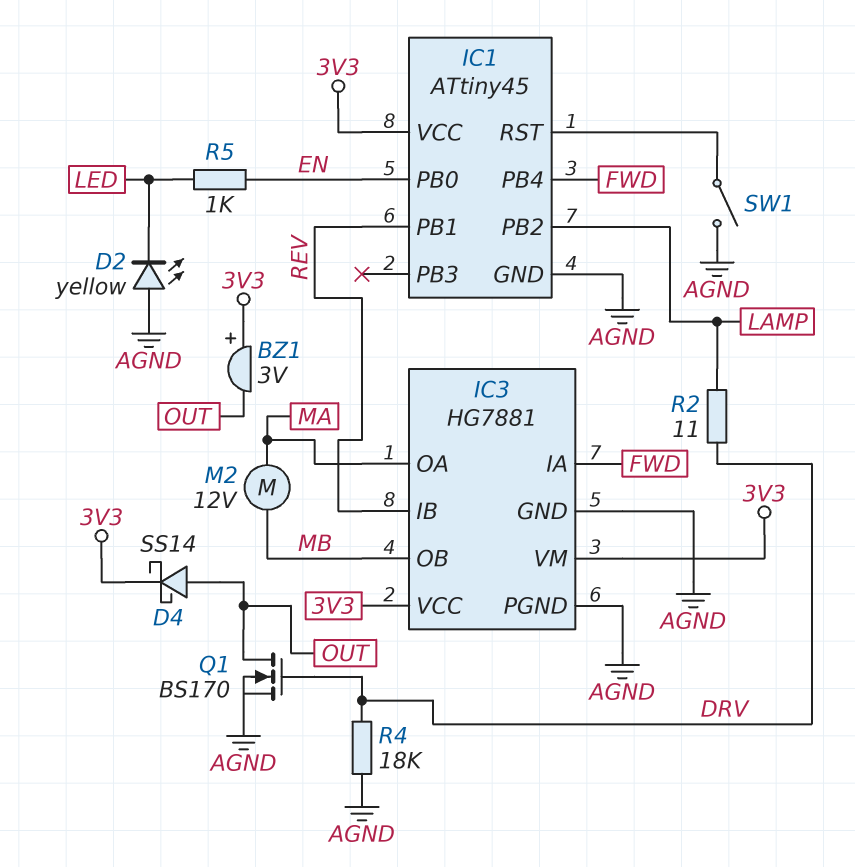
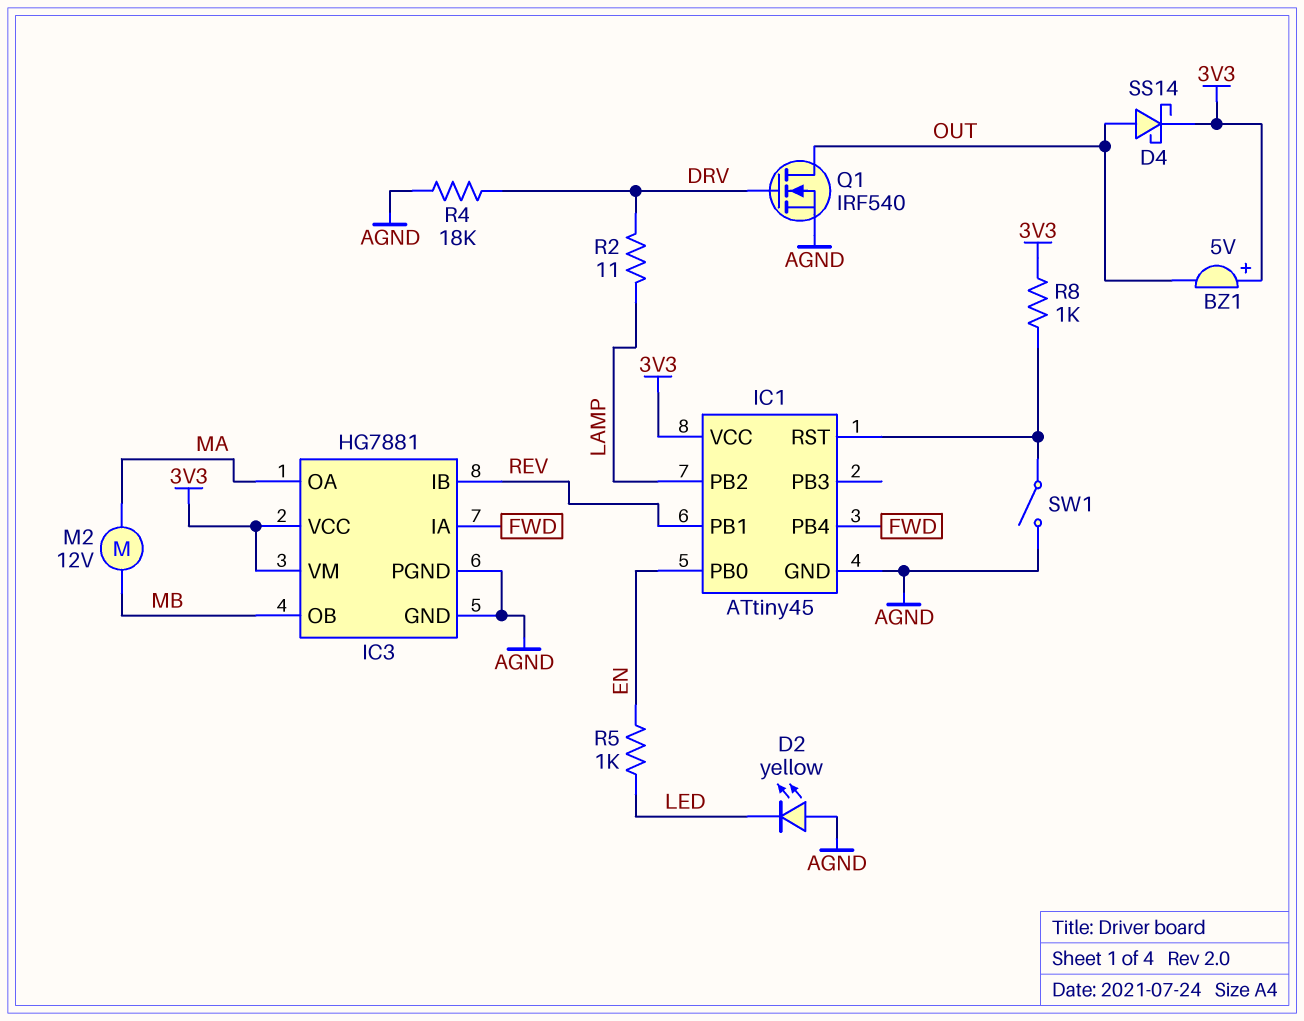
BZ1: buzzer 3V (plus 3V3, minus OUT) -> buzzer 5V (plus 3V3, minus OUT)
Q1: NMOS BS170 (G DRV, D OUT, S AGND) -> NMOS IRF540 (G DRV, D OUT, S AGND)
R8: none -> 1k (3V3, IC1/RST)

